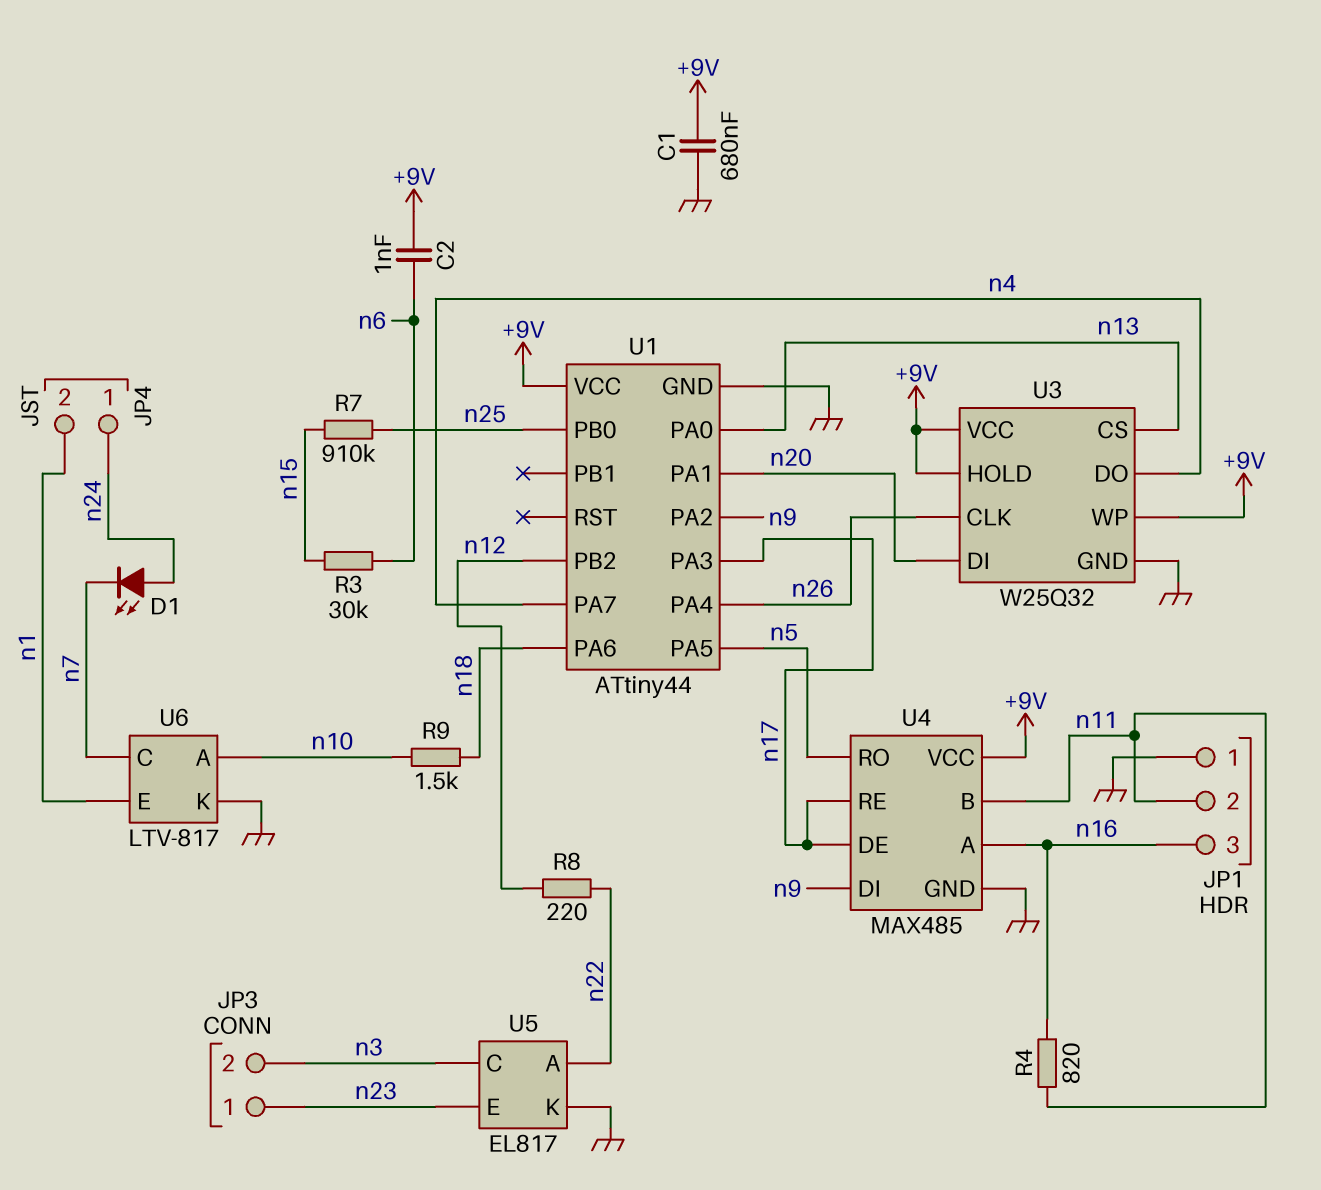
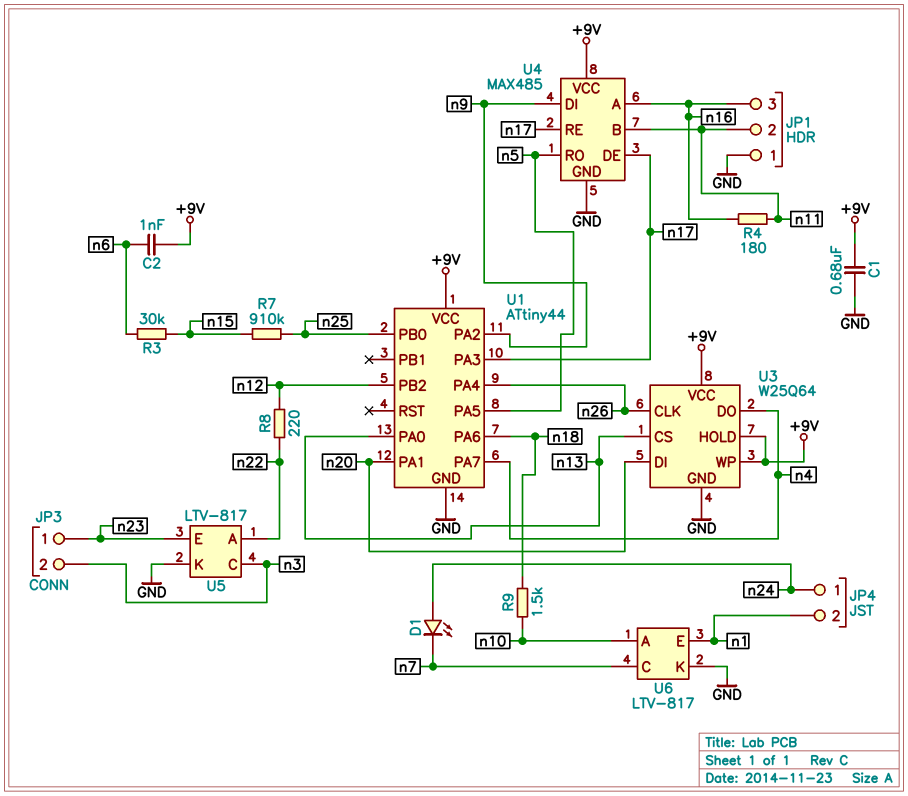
R4: 820 (n11, n16) -> 180 (n11, n16)
U3: W25Q32 -> W25Q64
U5: EL817 -> LTV-817

